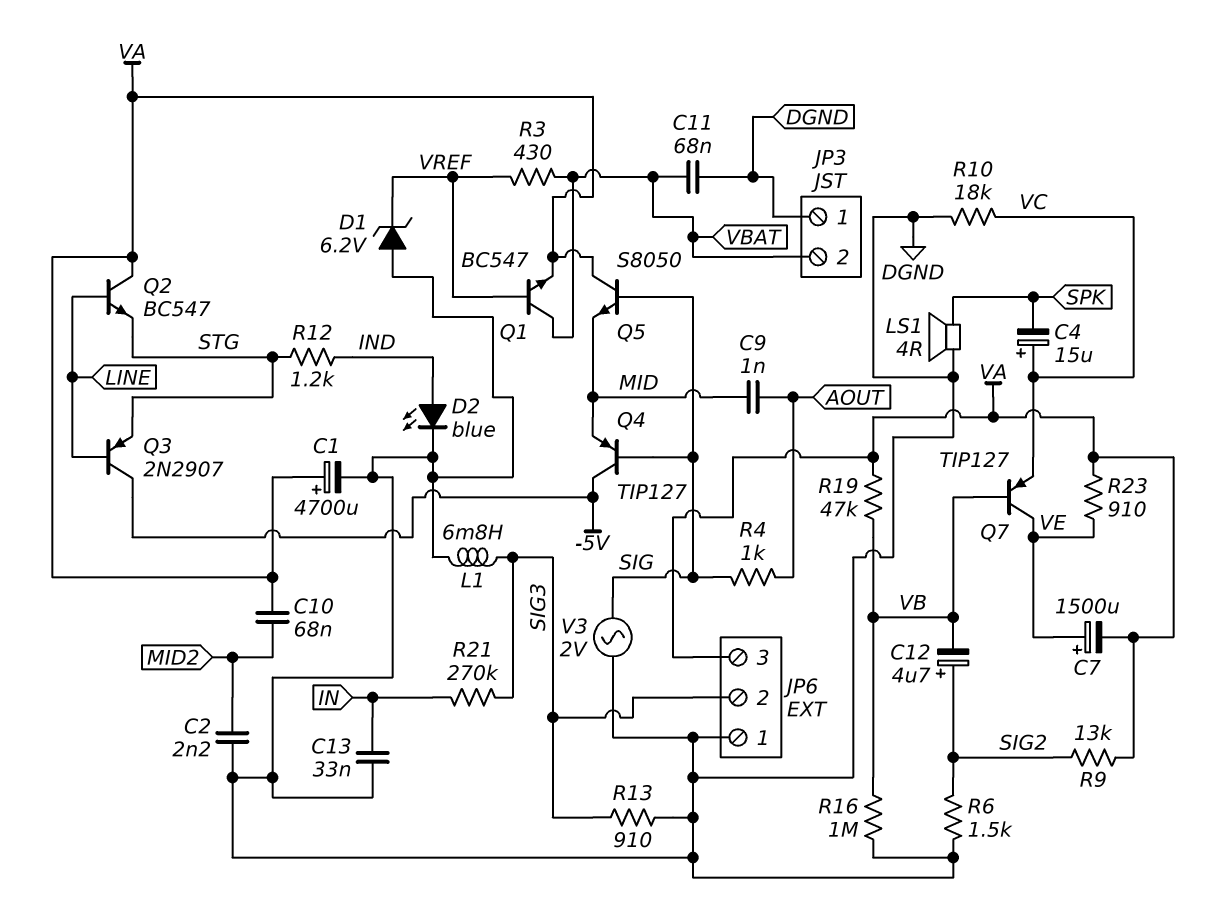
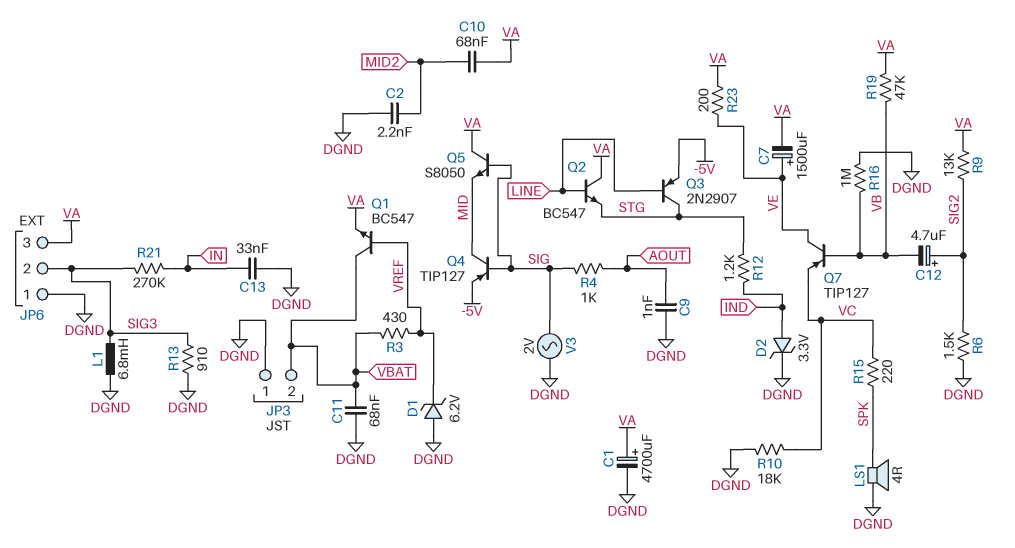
C4: 15uF (plus VC, minus SPK) -> none
C9: 1nF (AOUT, MID) -> 1nF (AOUT, DGND)
D2: LED blue (A IND, K DGND) -> zener 3.3V (A IND, K DGND)
Q3: PNP 2N2907 (B LINE, C -5V, E STG) -> PNP 2N2907 (B LINE, C STG, E -5V)
Q4: PNP TIP127 (B SIG, C -5V, E MID) -> PNP TIP127 (B SIG, C MID, E -5V)
R15: none -> 220 (SPK, VC)
R23: 910 (VA, VE) -> 200 (VA, VE)

